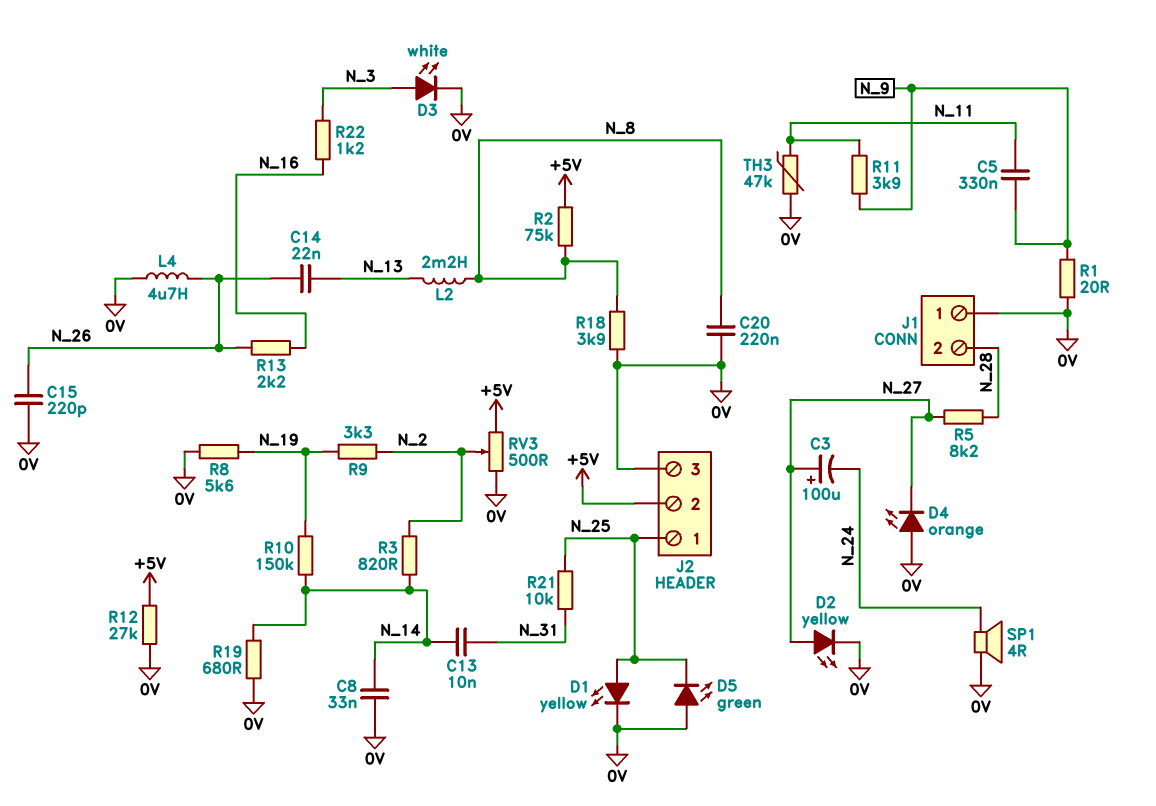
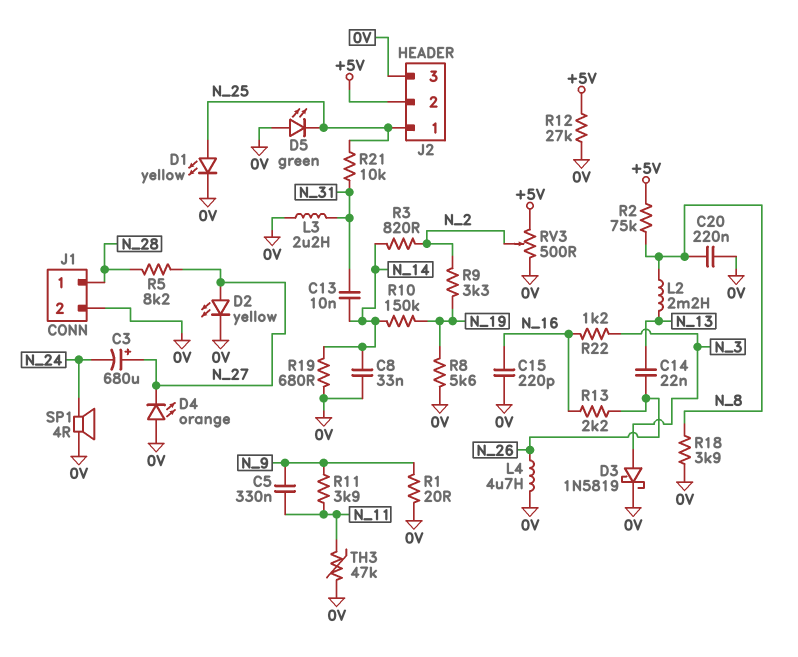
C3: 100uF (plus N_27, minus N_24) -> 680uF (plus N_27, minus N_24)
C15: 220pF (0V, N_26) -> 220pF (0V, N_16)
D3: LED white (A N_3, K 0V) -> schottky 1N5819 (A N_3, K 0V)
J1 pin 1: 0V -> N_28
J1 pin 2: N_28 -> 0V
L3: none -> 2.2uH (0V, N_31)

